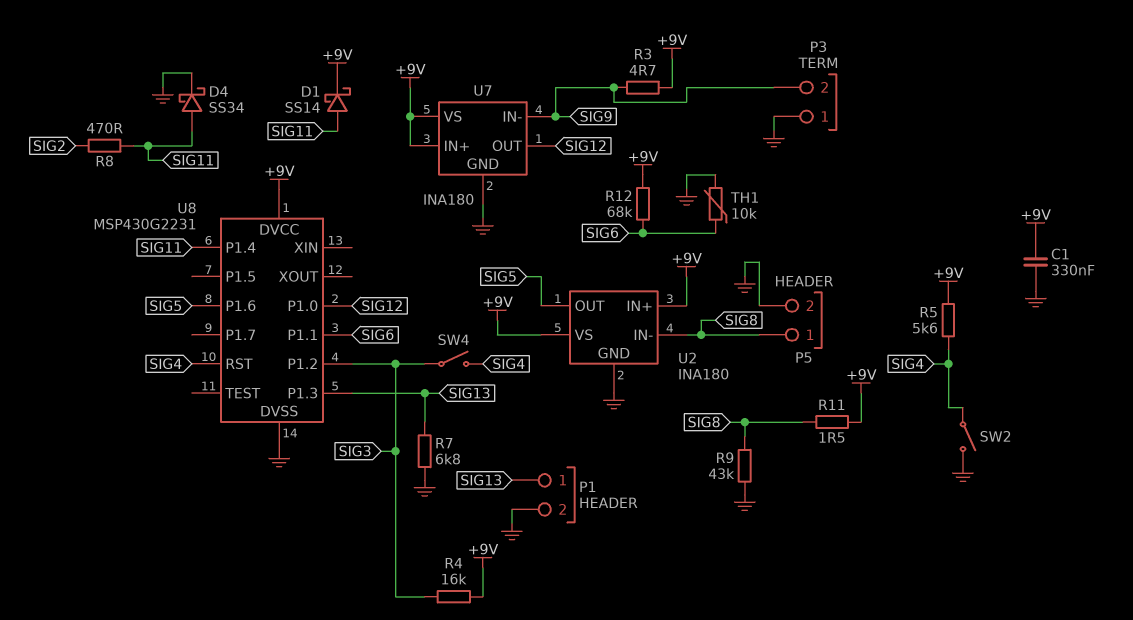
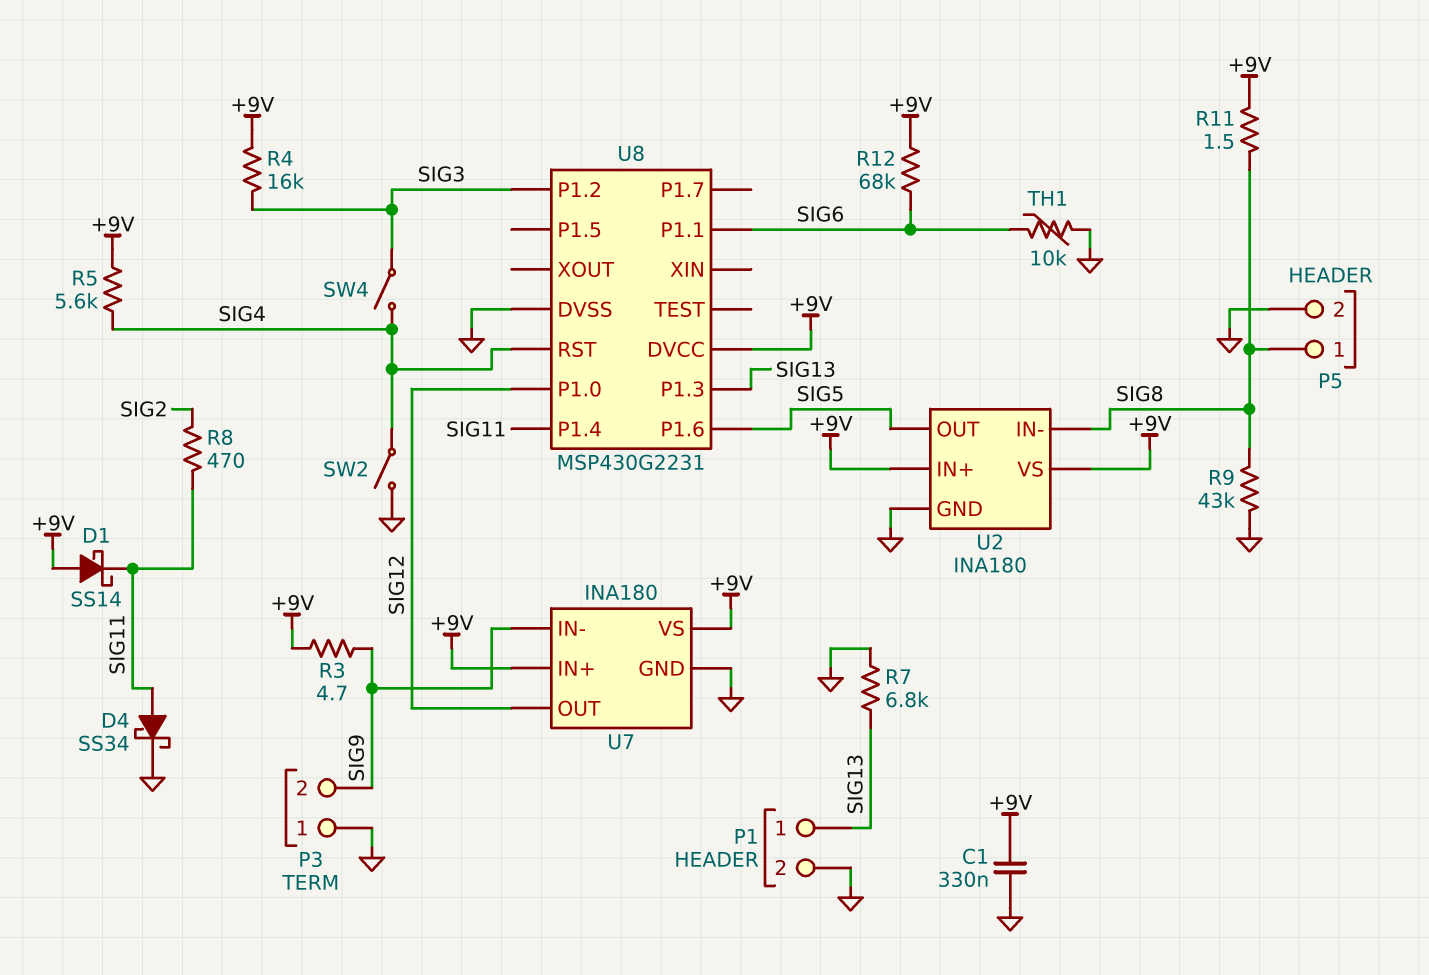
D1: schottky SS14 (A SIG11, K +9V) -> schottky SS14 (A +9V, K SIG11)

